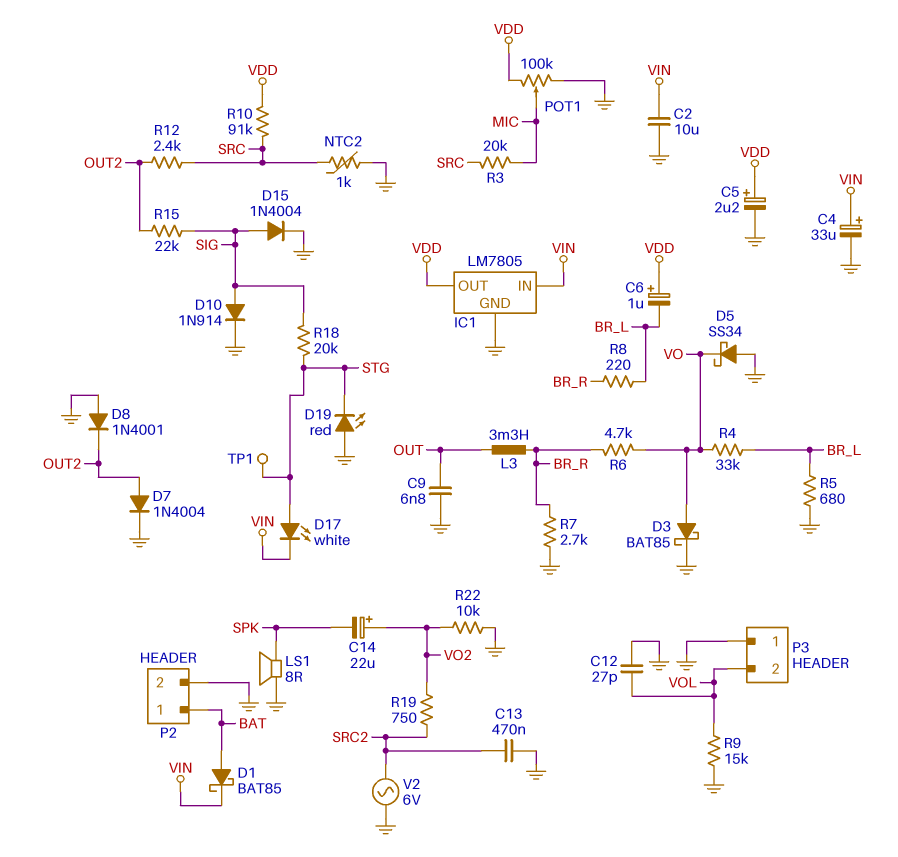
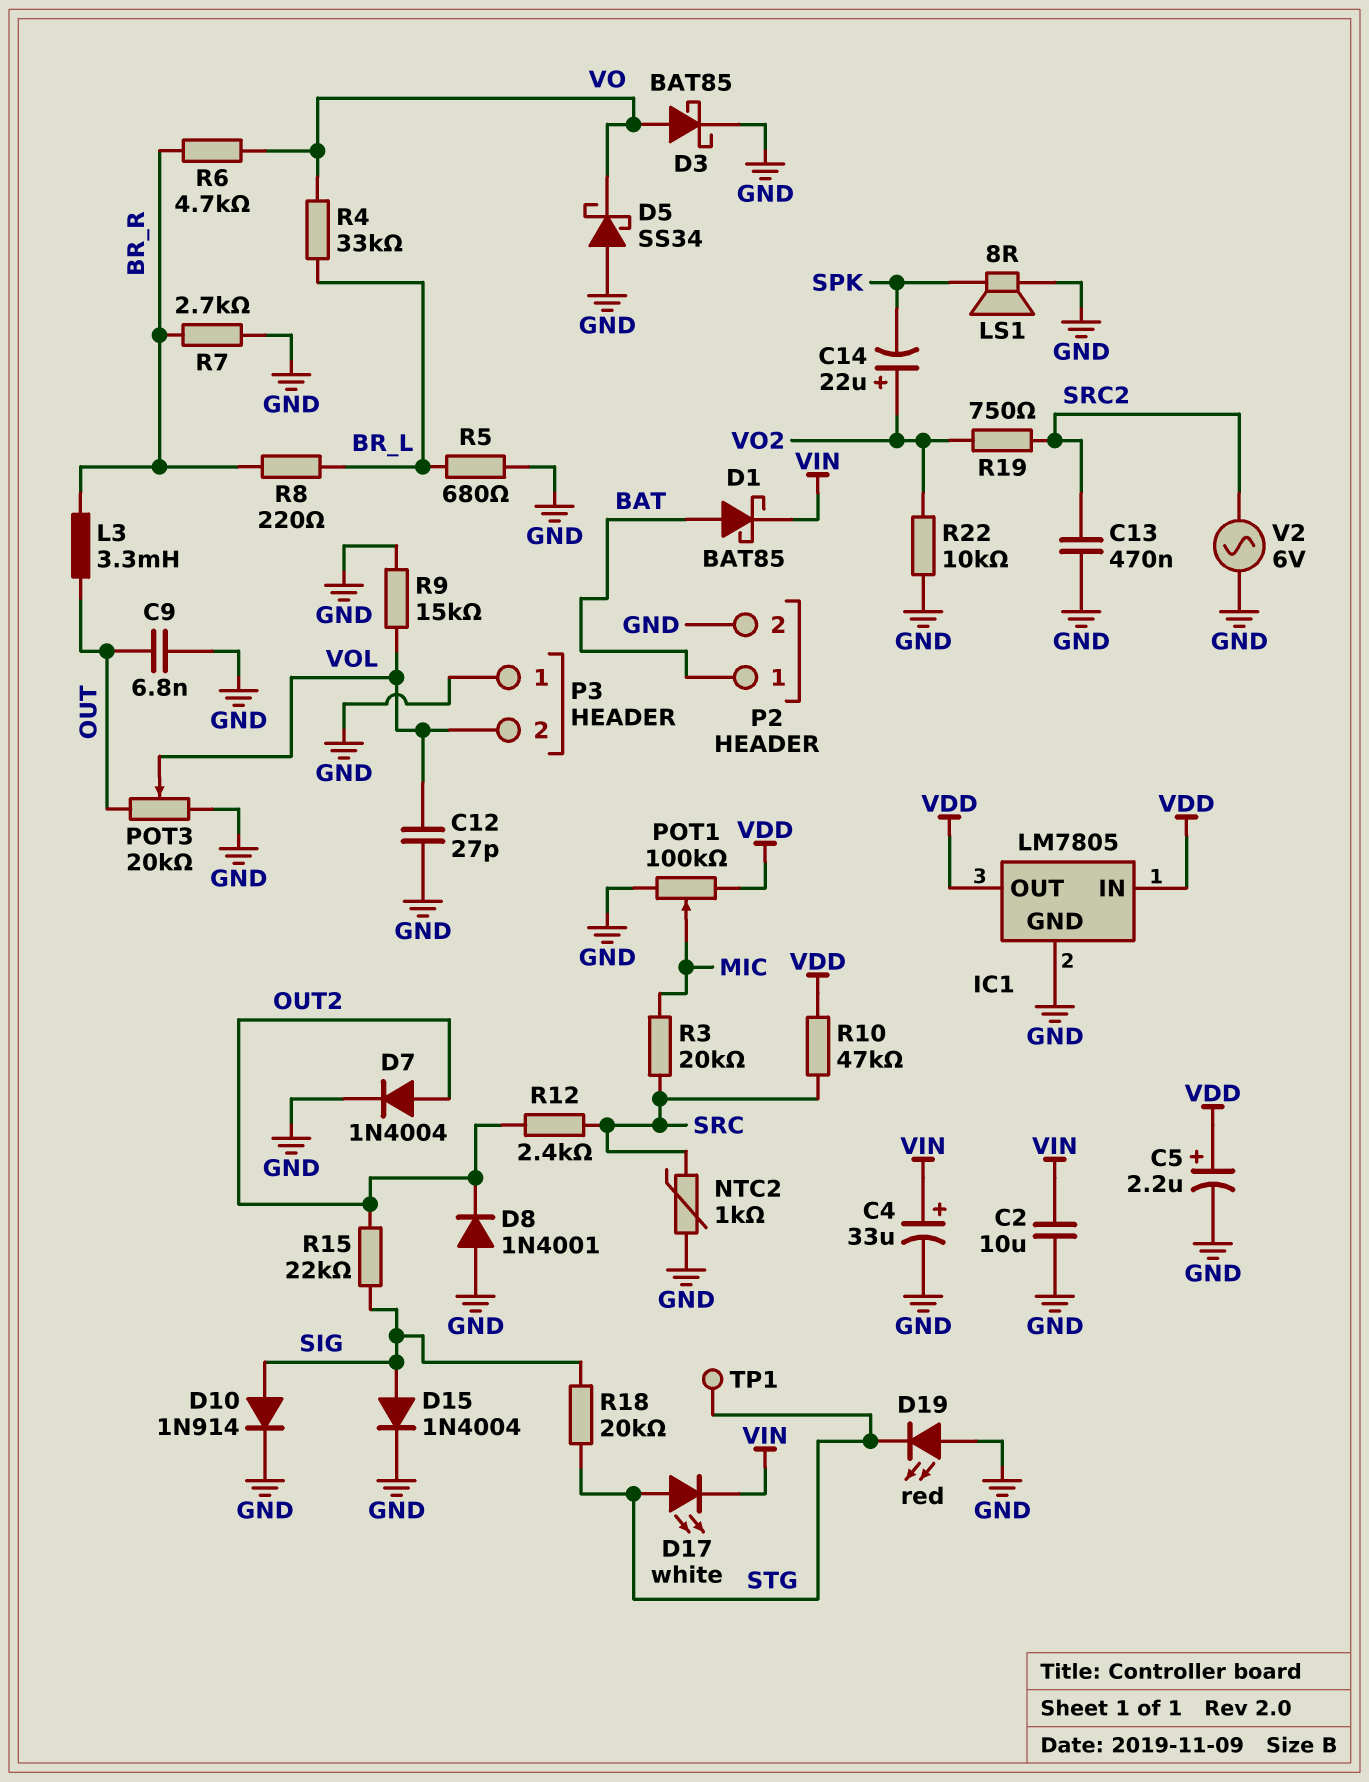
C6: 1uF (plus VDD, minus BR_L) -> none
IC1 pin IN: VIN -> VDD
POT3: none -> 20k (GND, OUT, wiper VOL)
R10: 91k (SRC, VDD) -> 47k (SRC, VDD)

